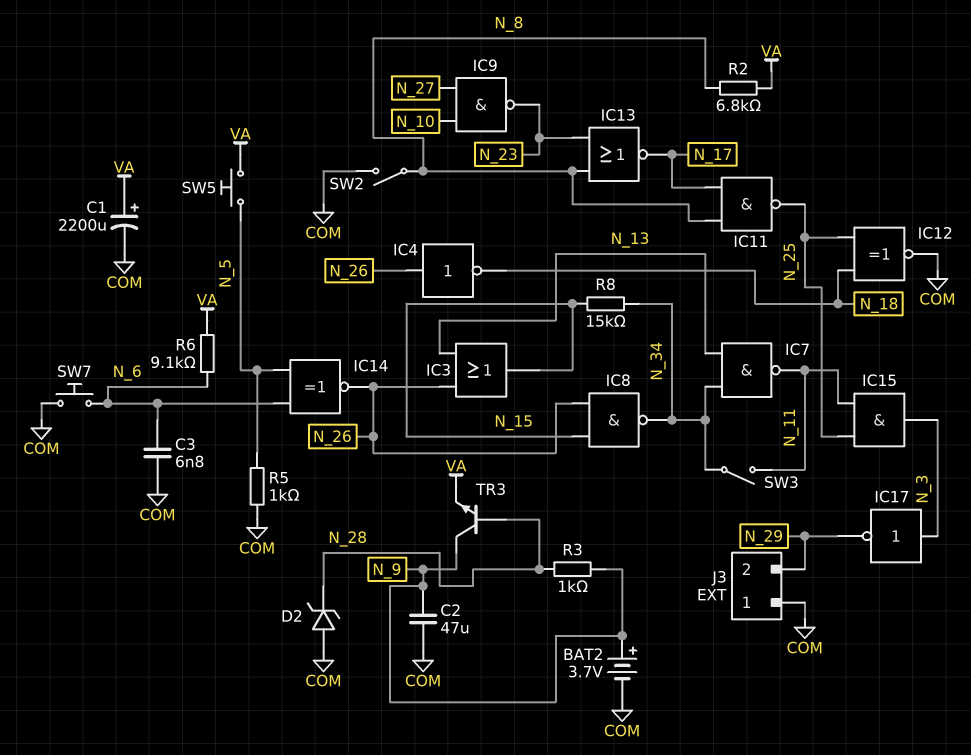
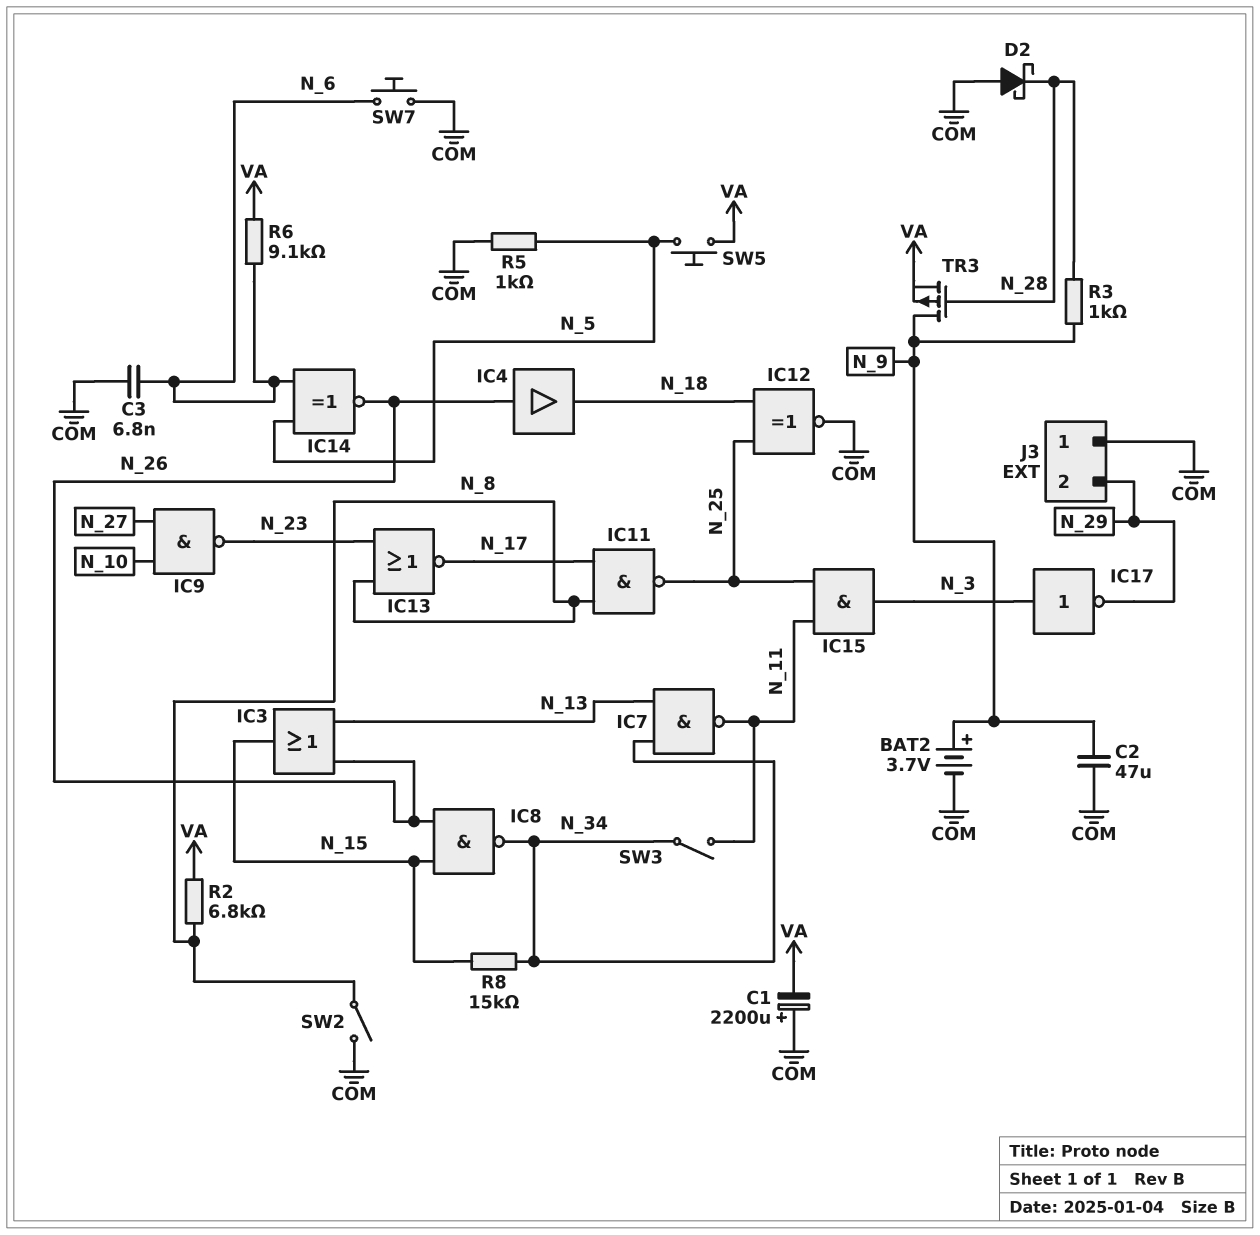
C1: 2200uF (plus VA, minus COM) -> 2200uF (plus COM, minus VA)
D2: zener (A COM, K N_28) -> schottky (A COM, K N_28)
IC4: NOT (in N_26, out N_18) -> buffer (in N_26, out N_18)
TR3: NPN (B N_28, C N_9, E VA) -> PMOS (G N_28, D N_9, S VA)

